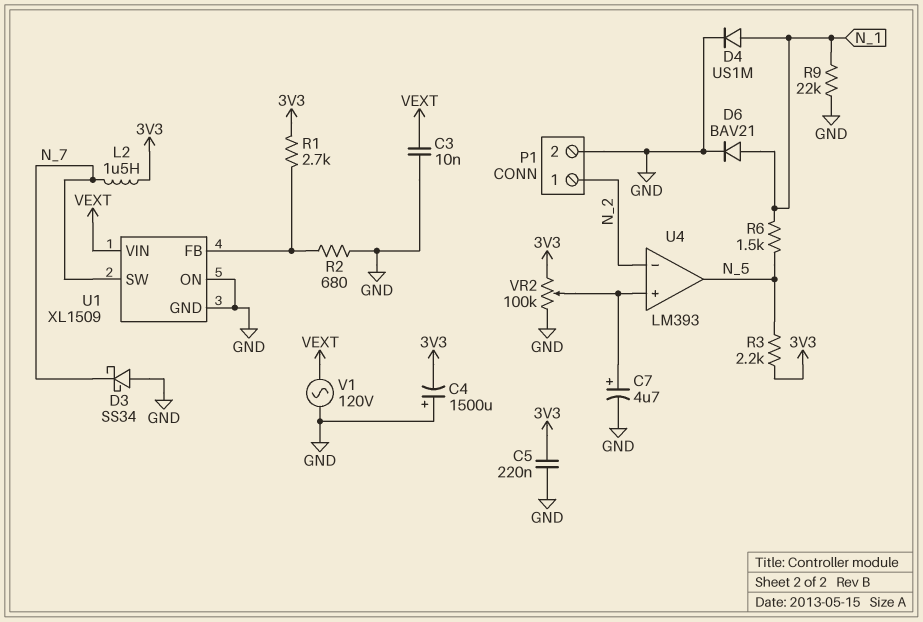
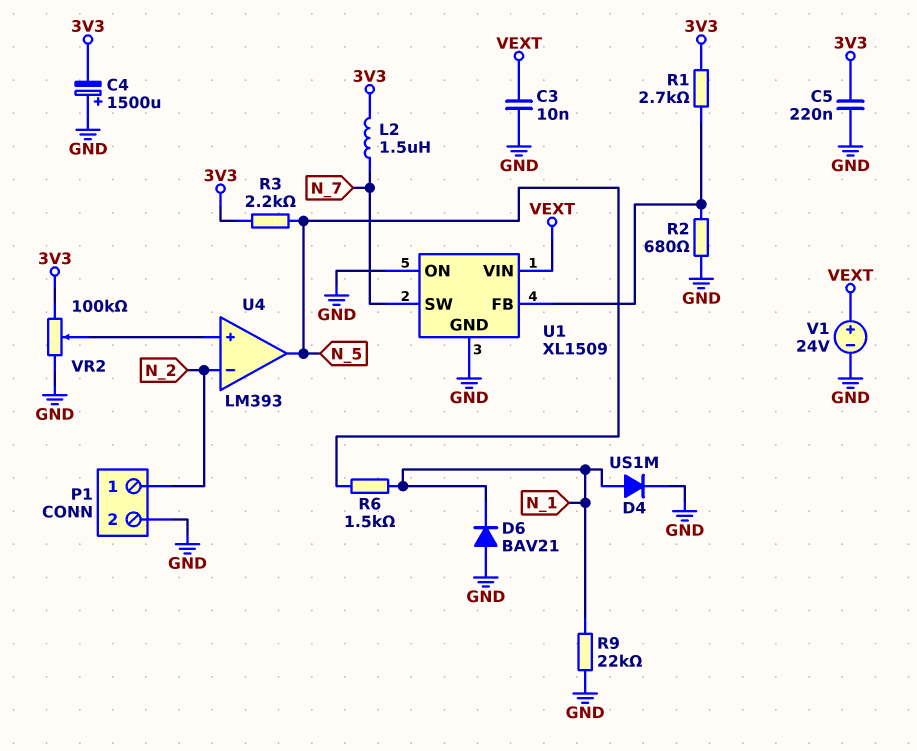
C7: 4.7uF (plus U4/in+, minus GND) -> none
D3: schottky SS34 (A GND, K N_7) -> none
D6: diode BAV21 (A N_1, K GND) -> diode BAV21 (A GND, K N_1)
V1: AC 120V (GND, VEXT) -> 24V (plus VEXT, minus GND)

